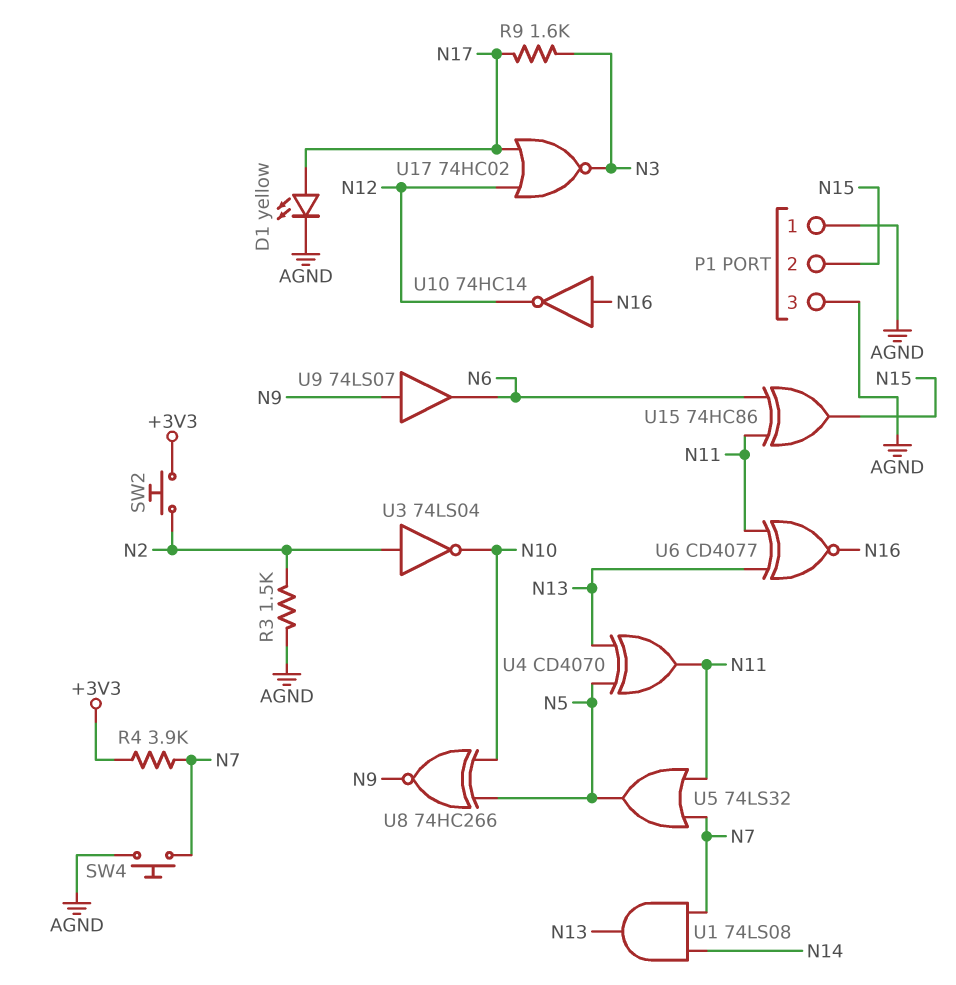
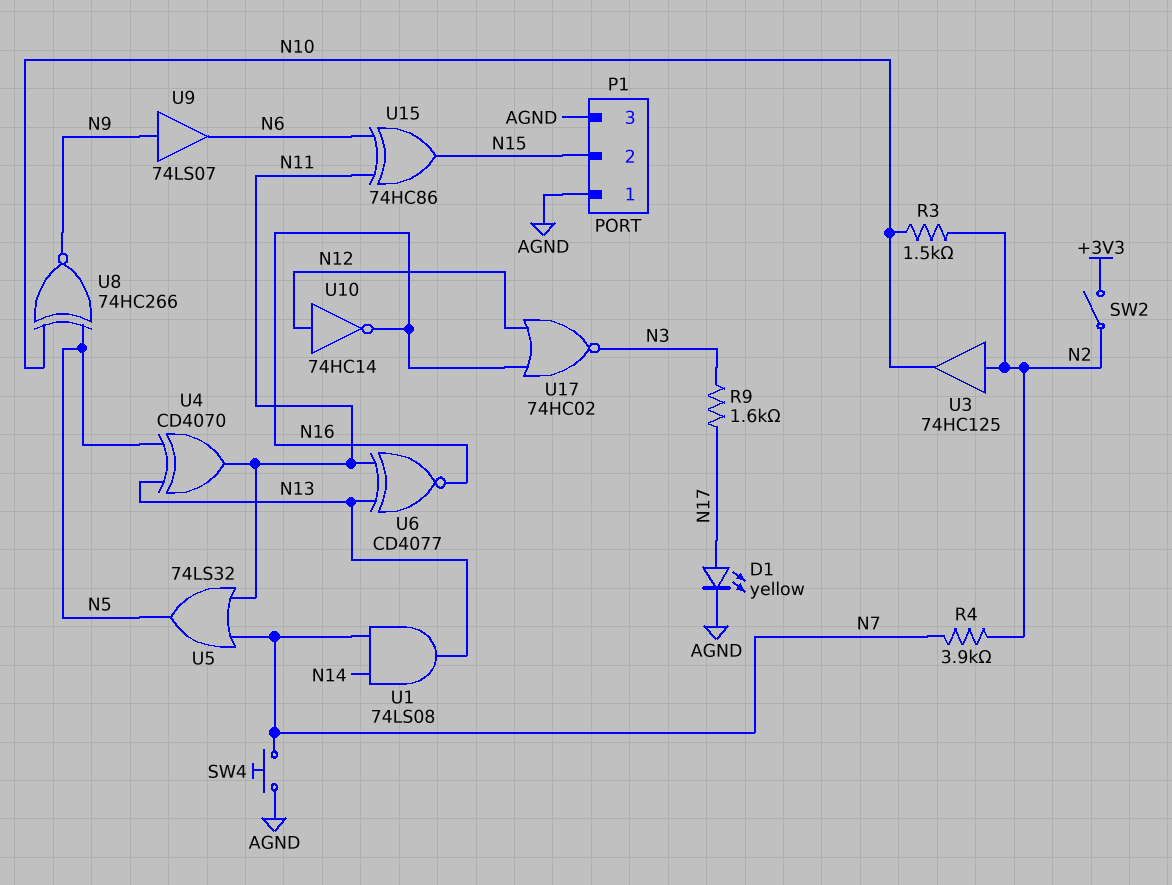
R3: 1.5k (AGND, N2) -> 1.5k (N2, N10)
R4: 3.9k (+3V3, N7) -> 3.9k (N2, N7)
SW2: button (+3V3, N2) -> switch (+3V3, N2)
U3: NOT 74LS04 (in N2, out N10) -> buffer 74HC125 (in N2, out N10)
U10: NOT 74HC14 (in N16, out N12) -> NOT 74HC14 (in N12, out N16)
U17: NOR 74HC02 (in N12, in N17, out N3) -> NOR 74HC02 (in N12, in N16, out N3)

